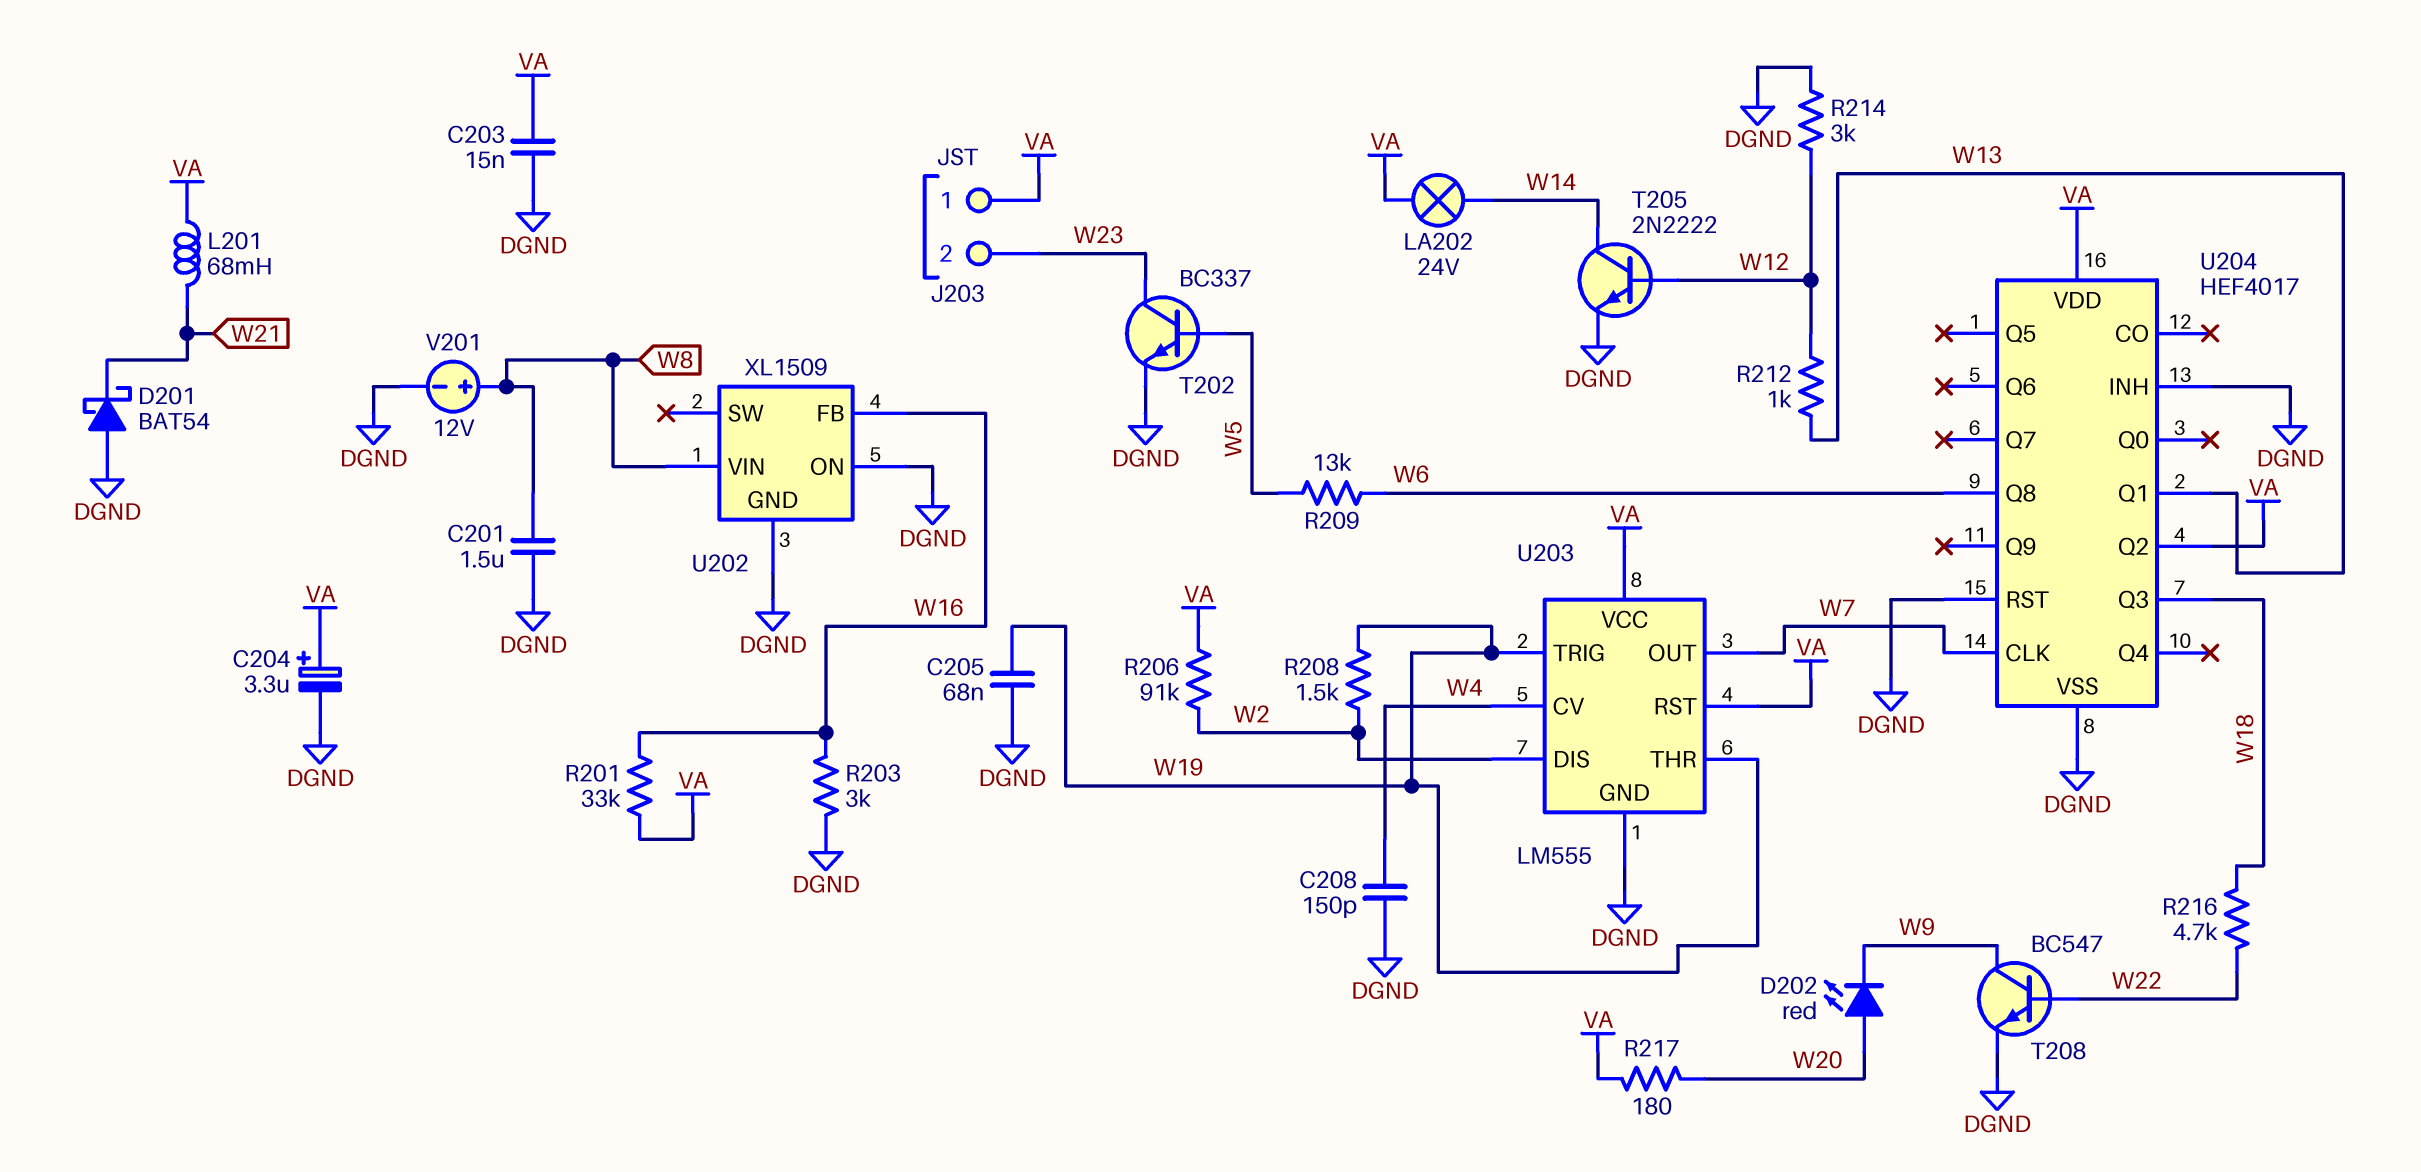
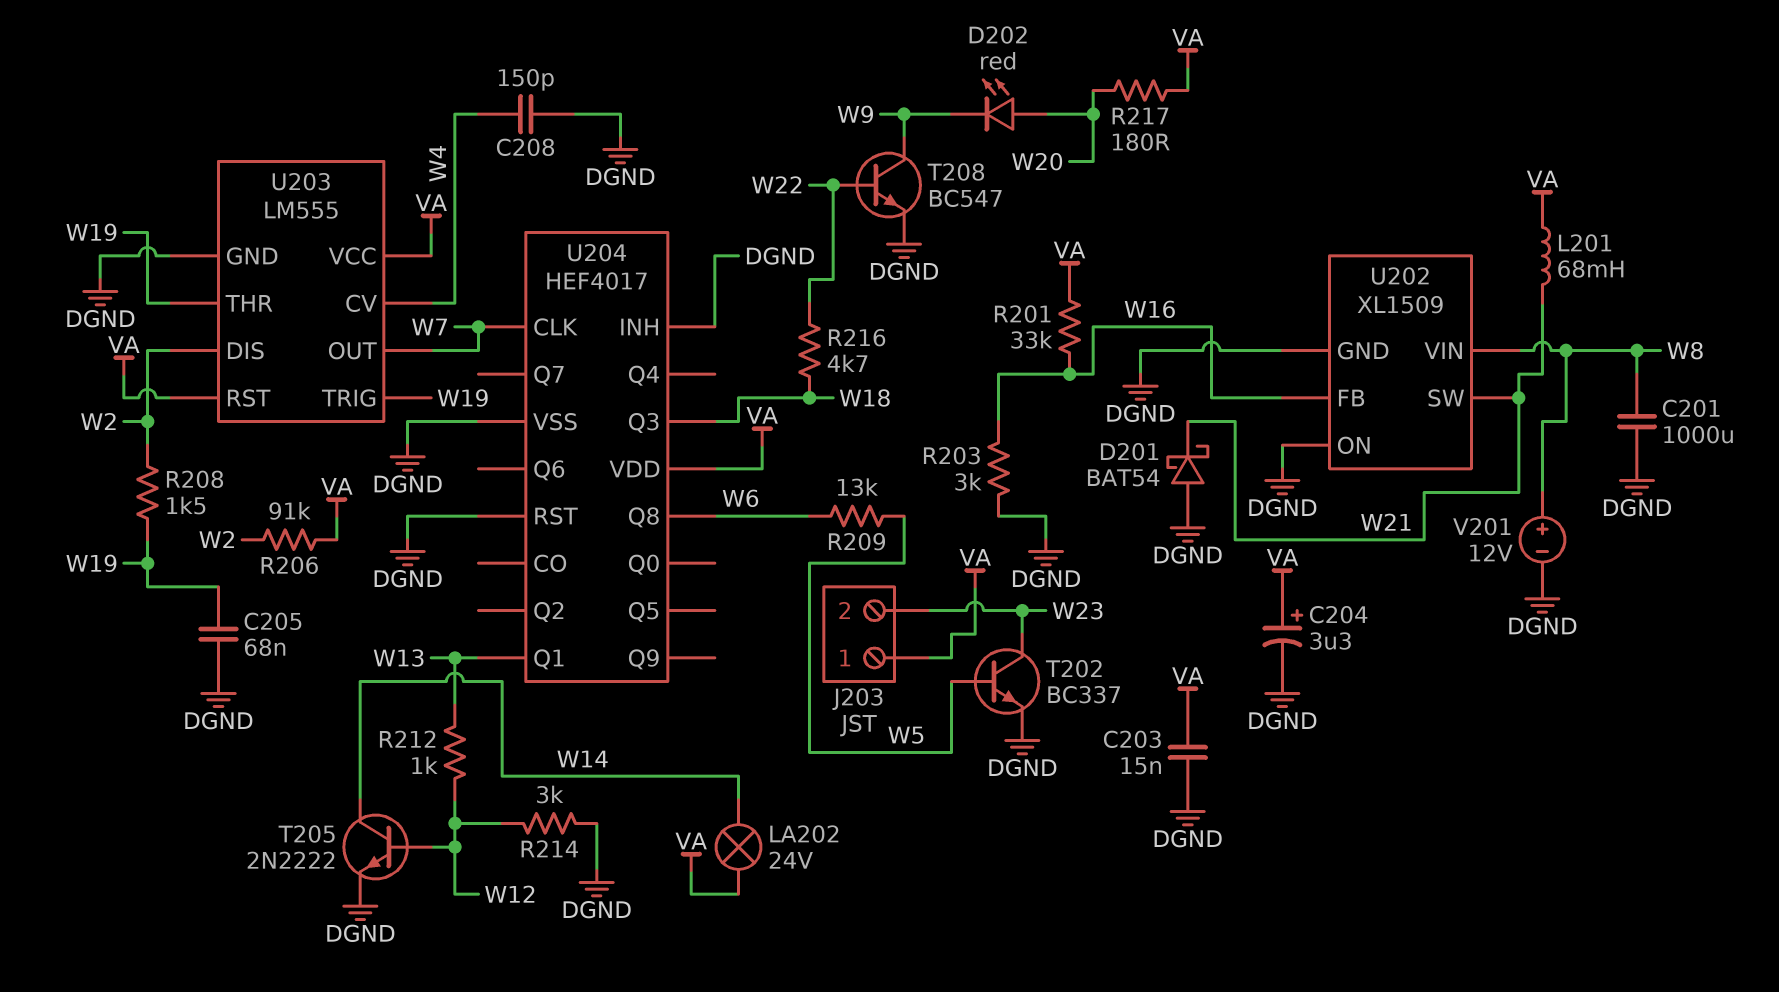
C201: 1.5uF (DGND, W8) -> 1000uF (DGND, W8)
U202 pin SW: none -> W21
U204 pin Q2: VA -> none

